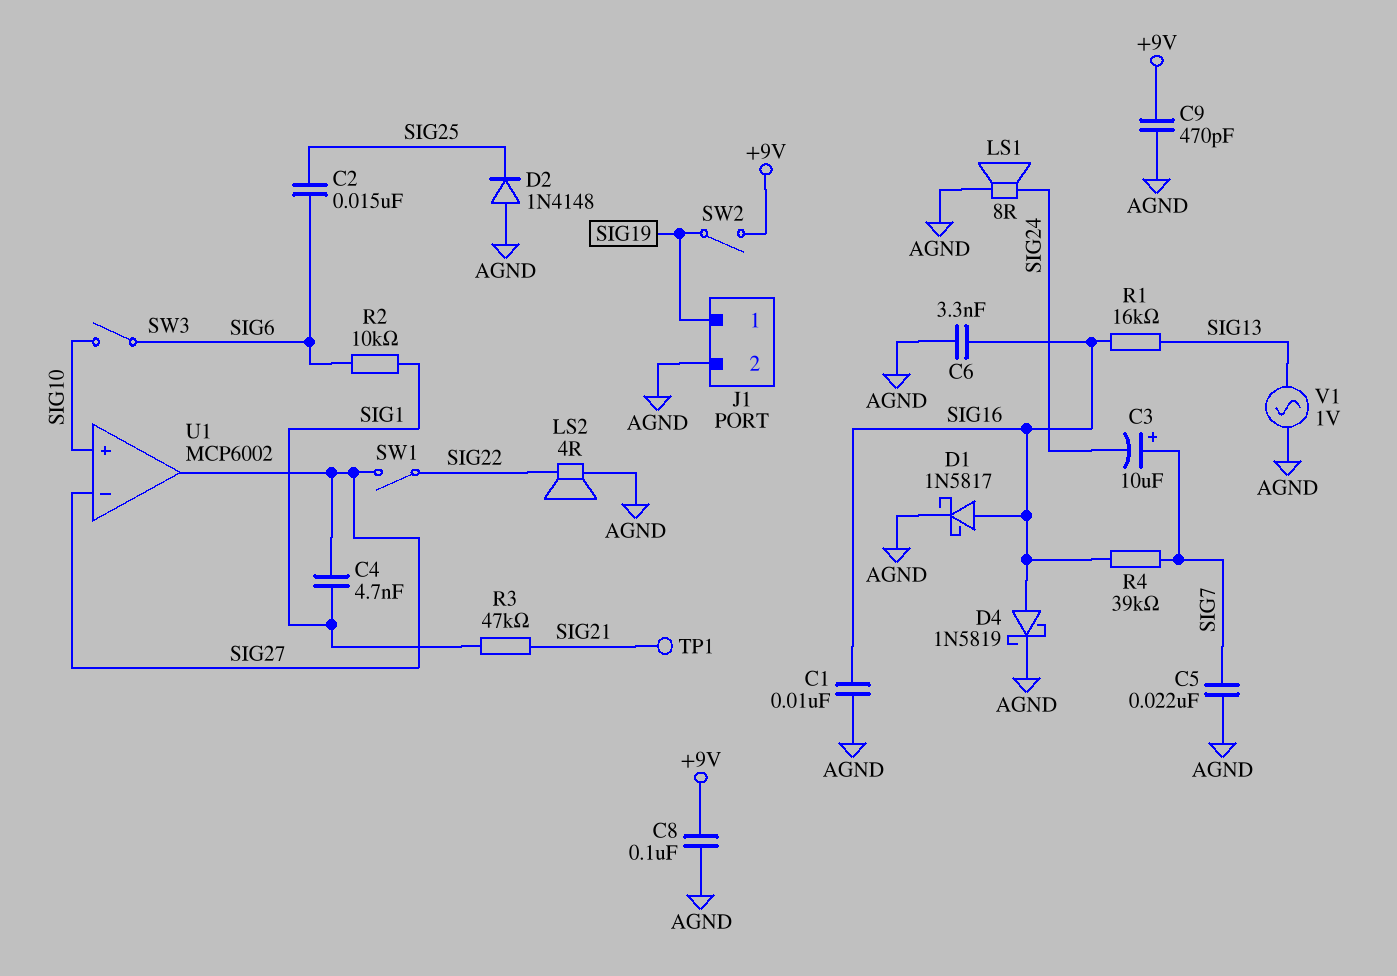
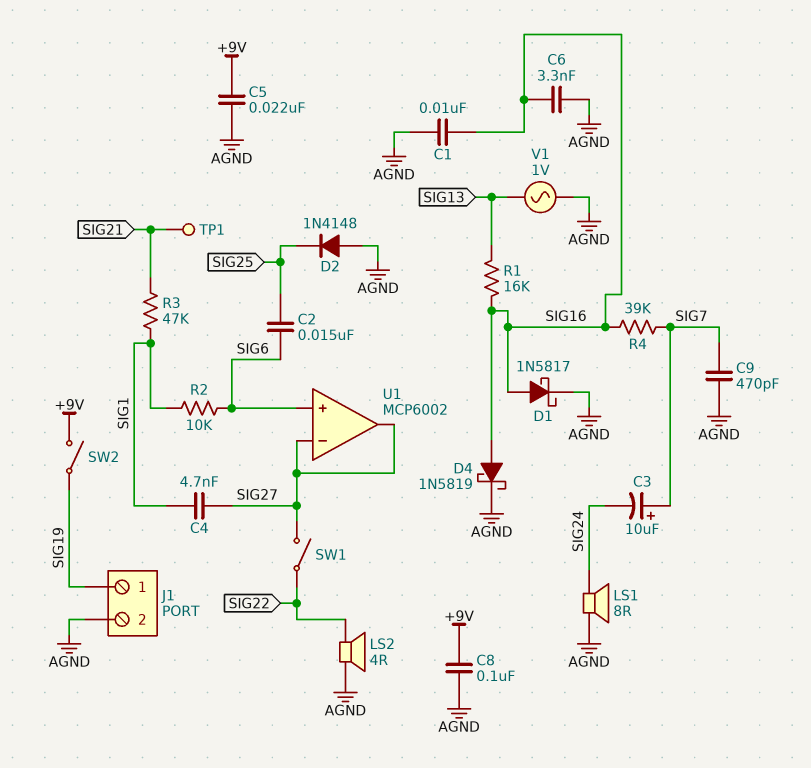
C5: 22nF (AGND, SIG7) -> 22nF (+9V, AGND)
C9: 470pF (+9V, AGND) -> 470pF (AGND, SIG7)
SW3: switch (SIG6, SIG10) -> none
U1 pin in+: SIG10 -> SIG6

